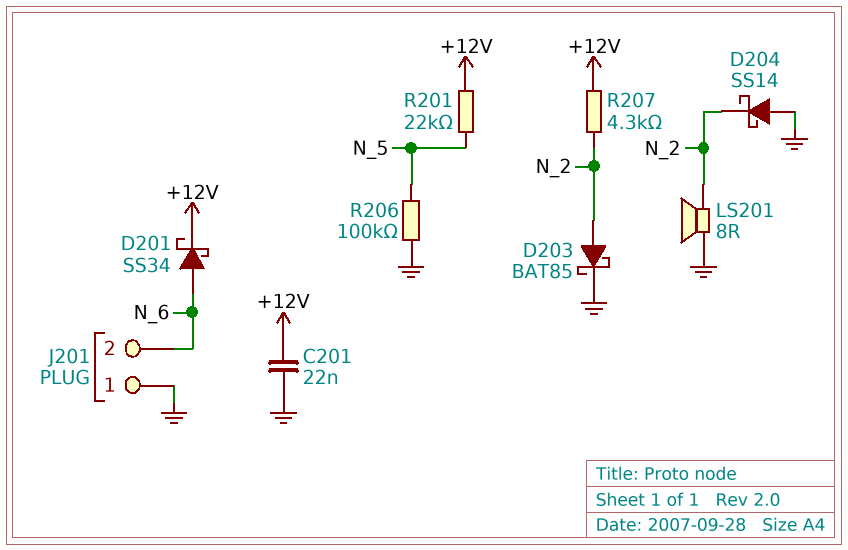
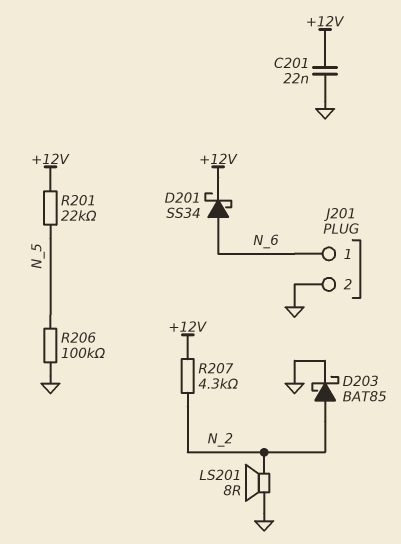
D204: schottky SS14 (A GND, K N_2) -> none
J201 pin 1: GND -> N_6
J201 pin 2: N_6 -> GND

